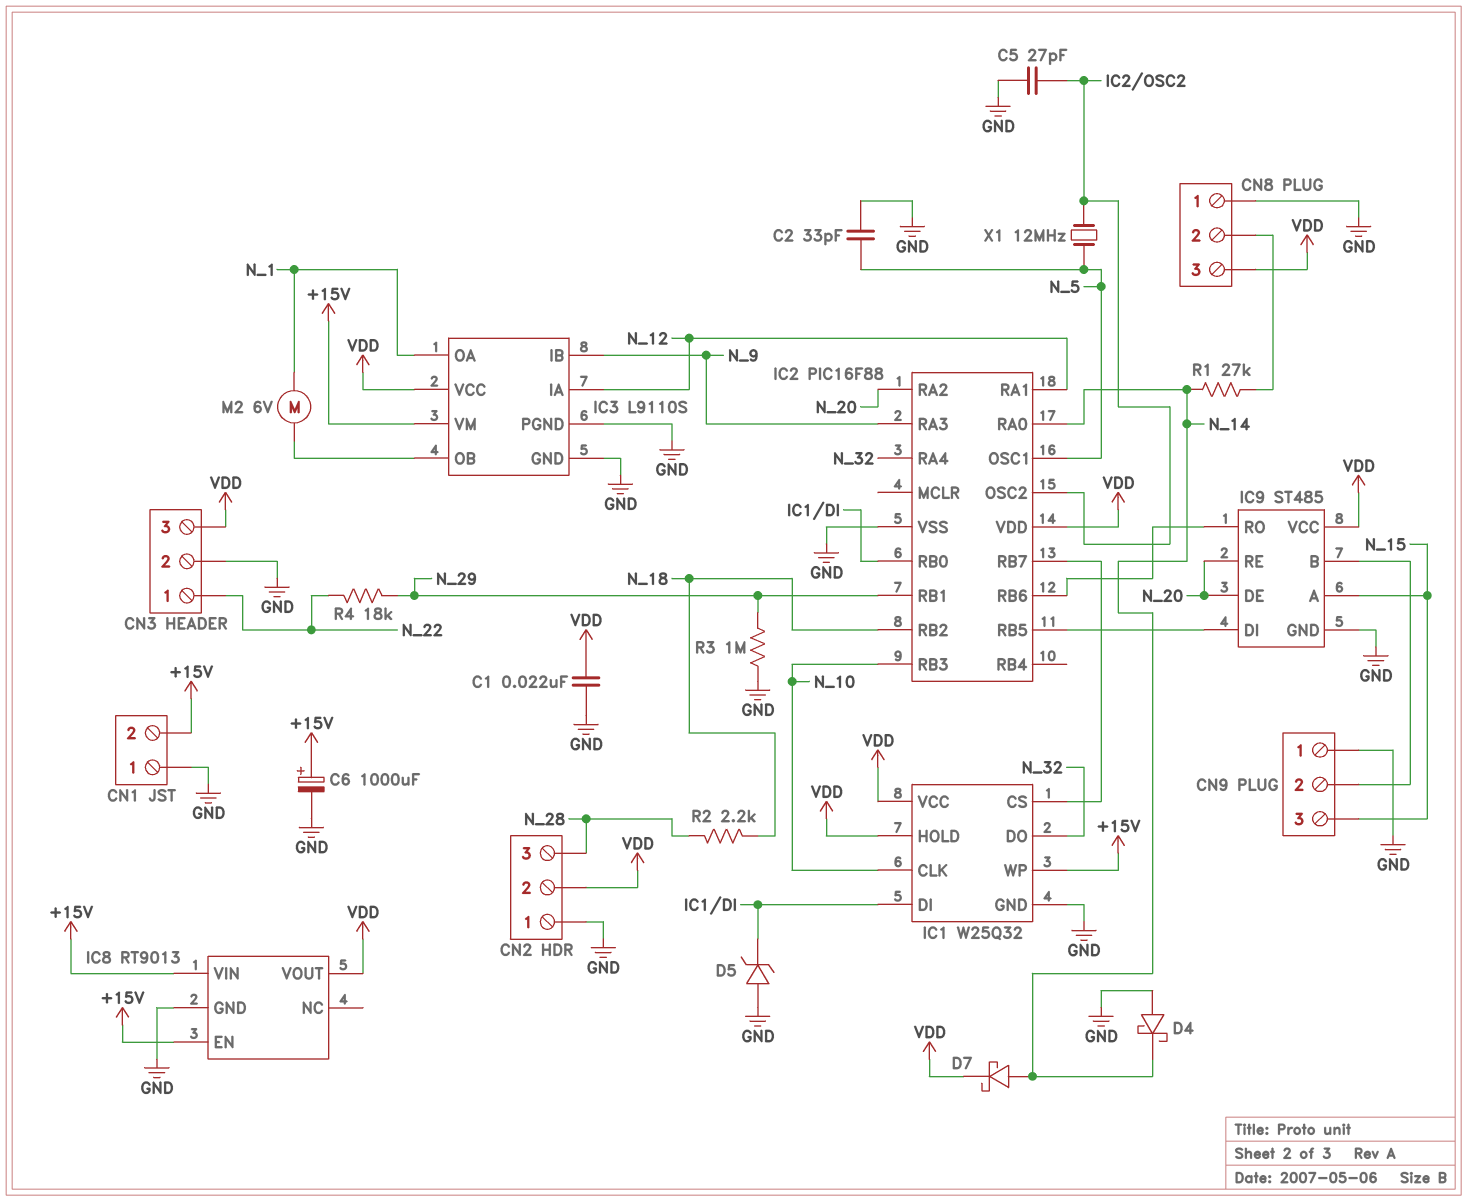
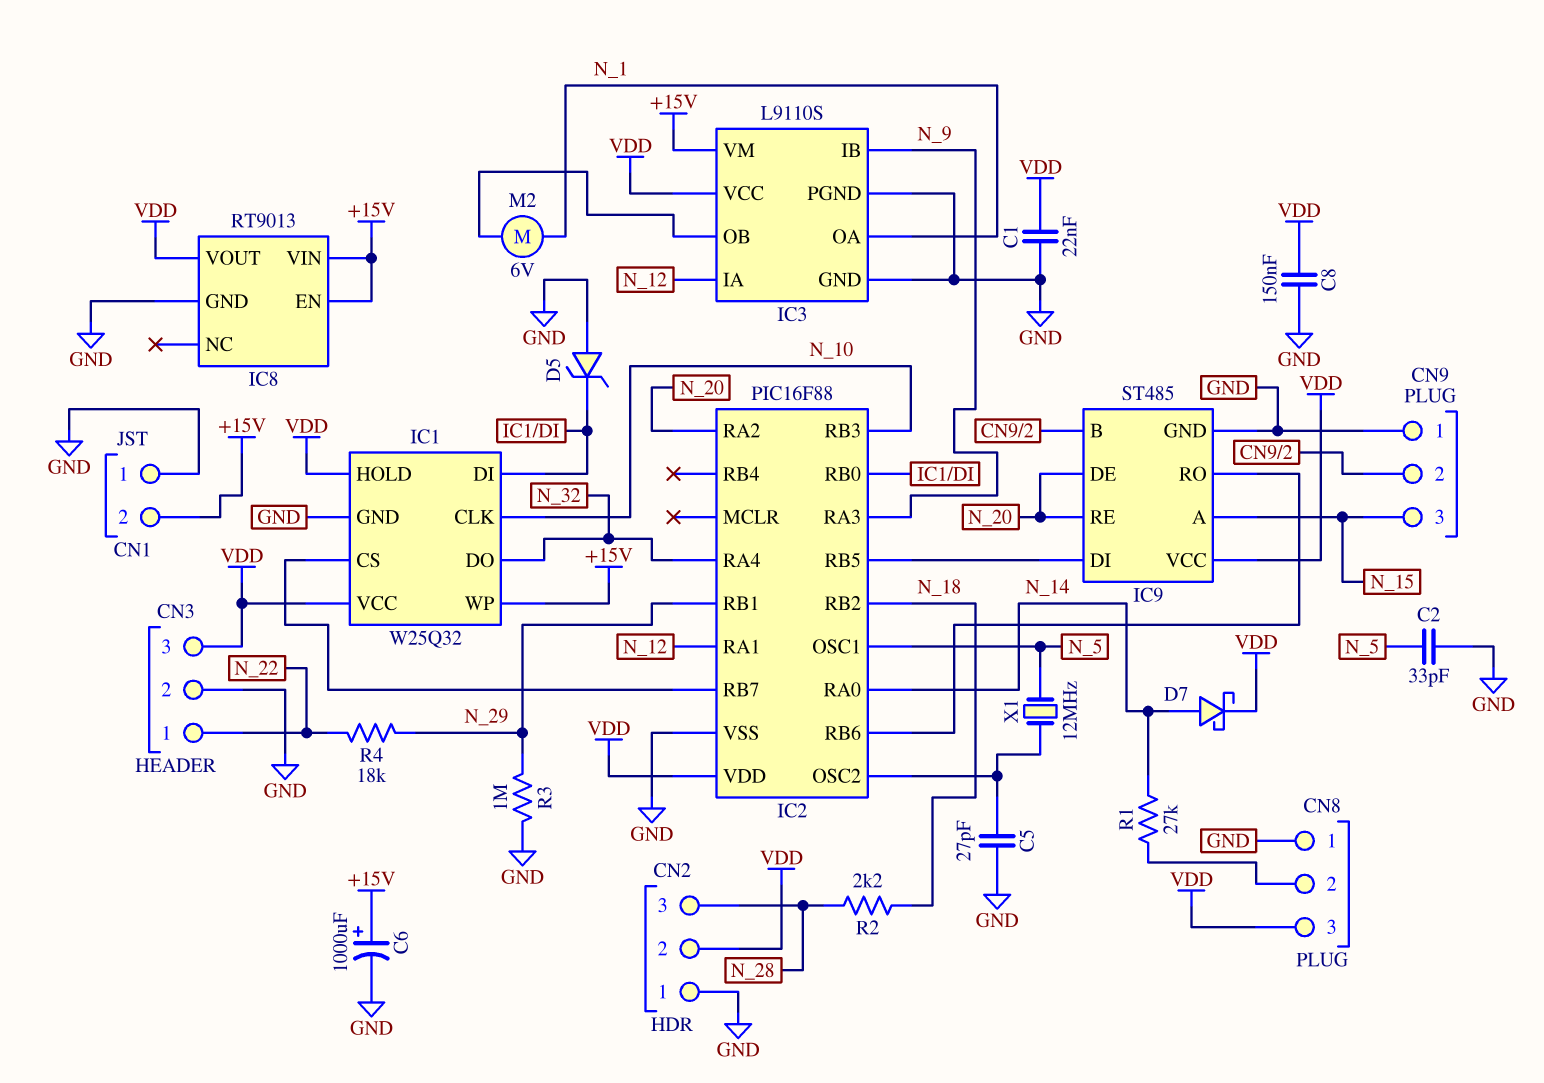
C8: none -> 150nF (GND, VDD)
D4: schottky (A GND, K N_14) -> none

